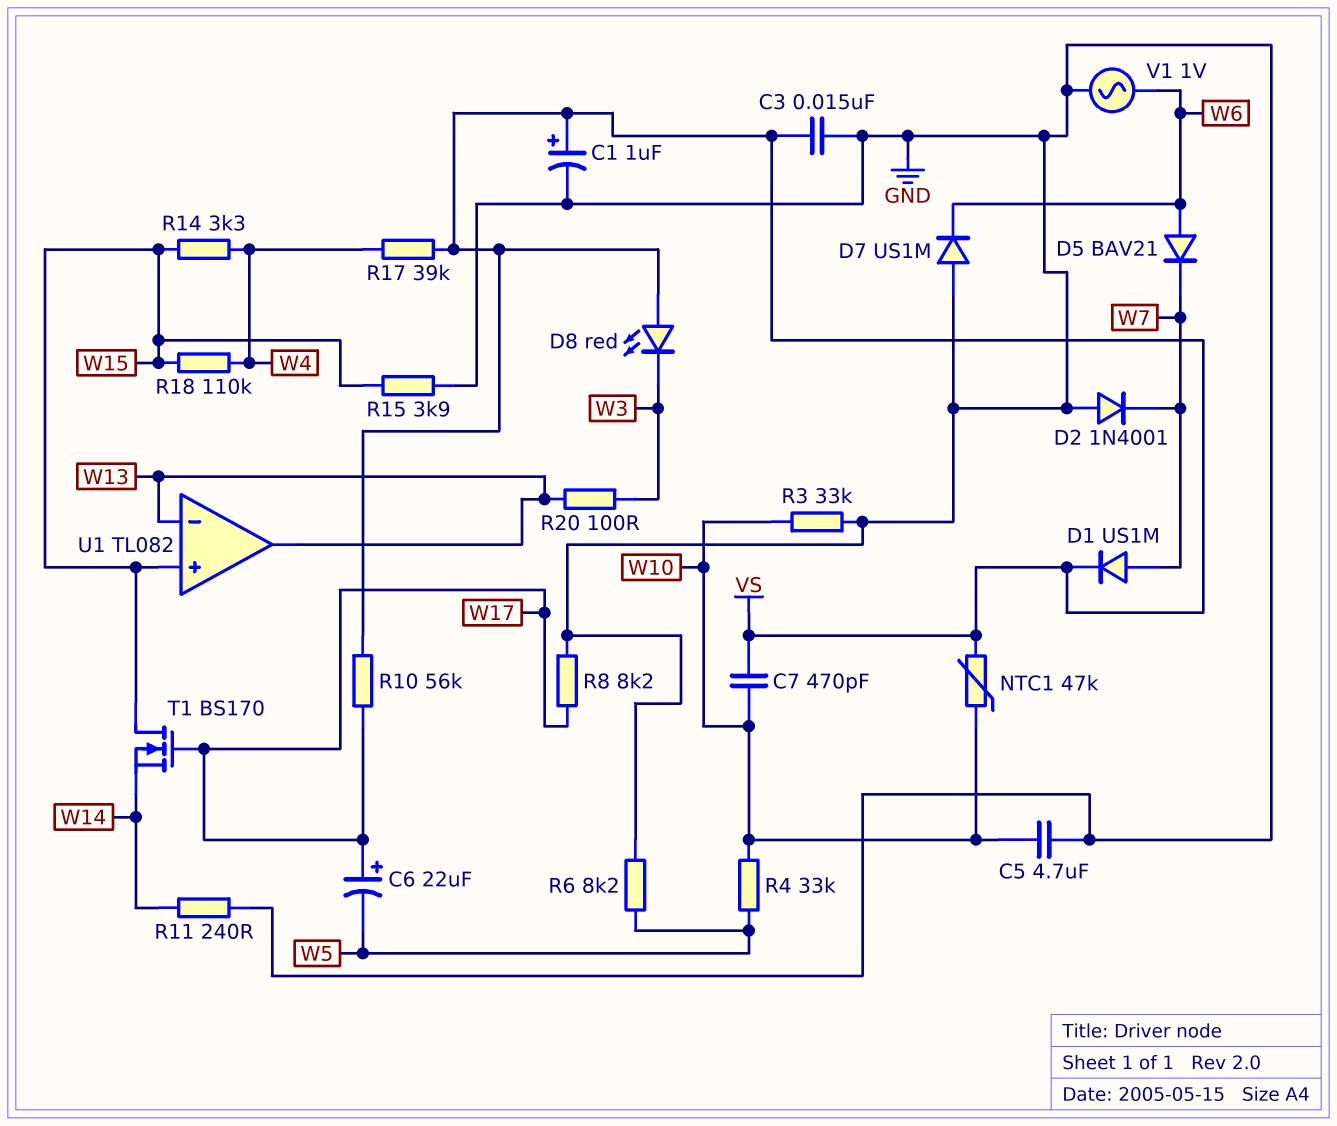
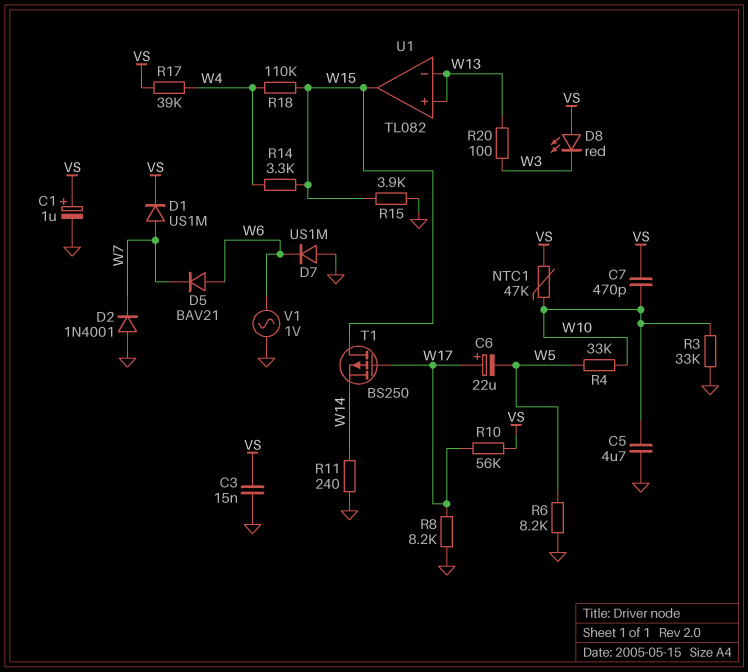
T1: NMOS BS170 (G W17, D W15, S W14) -> PMOS BS250 (G W17, D W15, S W14)
U1 pin in+: W15 -> W13
U1 pin out: W13 -> W15

